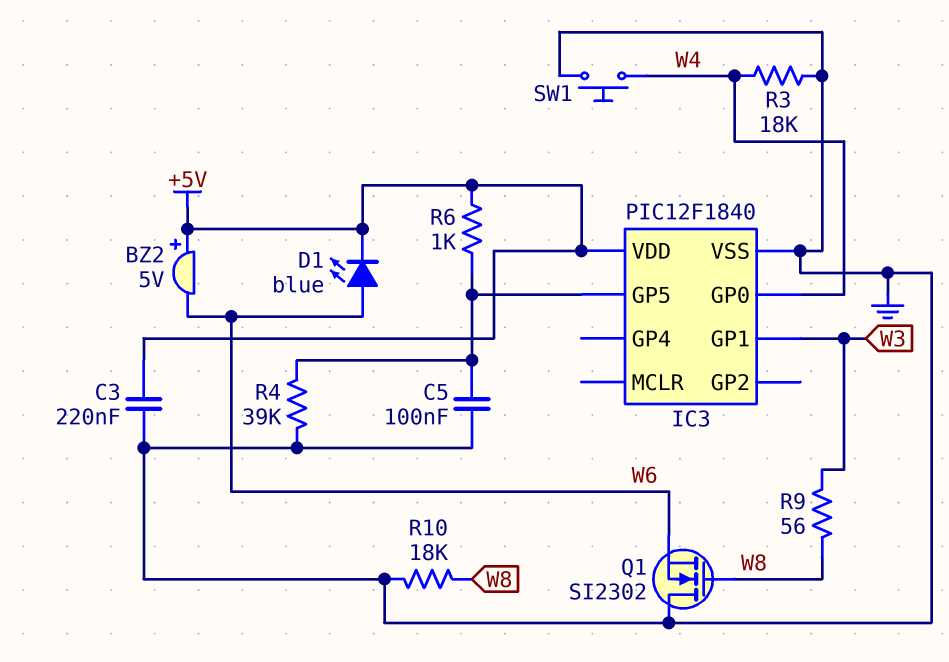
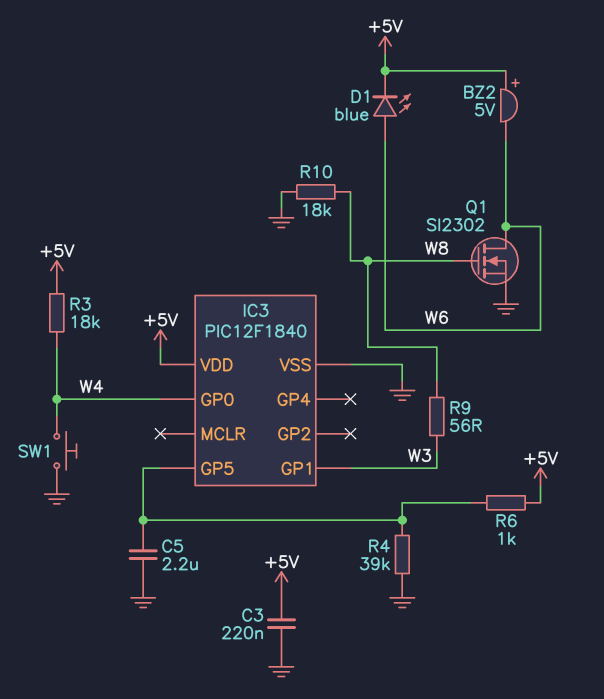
C5: 100nF (GND, IC3/GP5) -> 2.2uF (GND, IC3/GP5)
Q1: NMOS SI2302 (G W8, D GND, S W6) -> NMOS SI2302 (G W8, D W6, S GND)
R3: 18k (GND, W4) -> 18k (+5V, W4)

